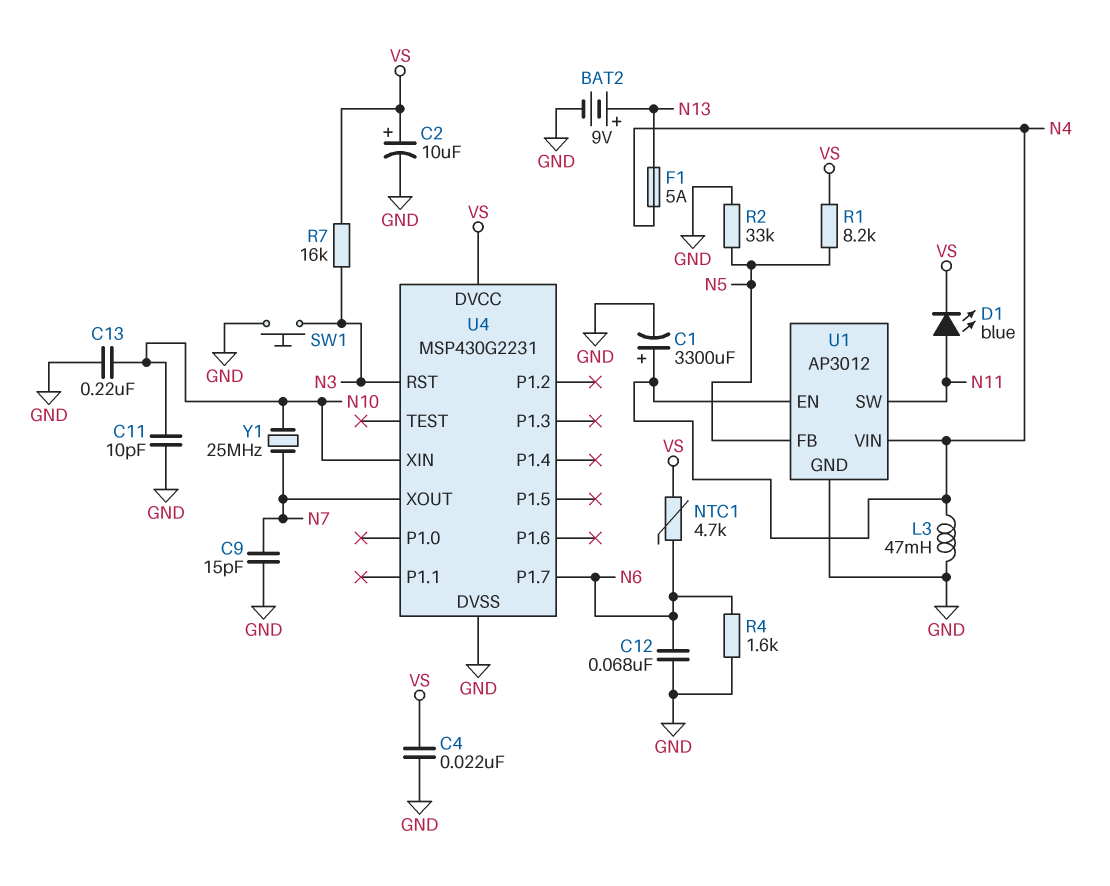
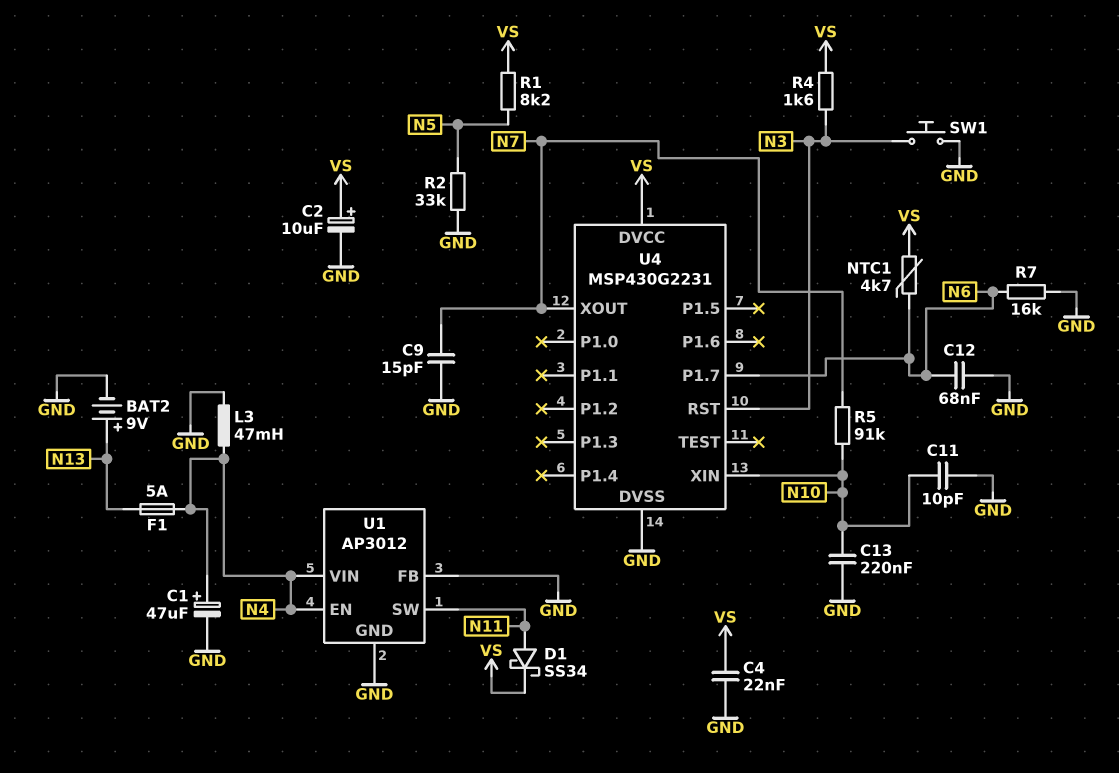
C1: 3300uF (plus N4, minus GND) -> 47uF (plus N4, minus GND)
D1: LED blue (A N11, K VS) -> schottky SS34 (A N11, K VS)
R4: 1.6k (GND, N6) -> 1.6k (N3, VS)
R5: none -> 91k (N7, N10)
R7: 16k (N3, VS) -> 16k (GND, N6)
U1 pin FB: N5 -> GND
Y1: 25MHz (N7, N10) -> none

